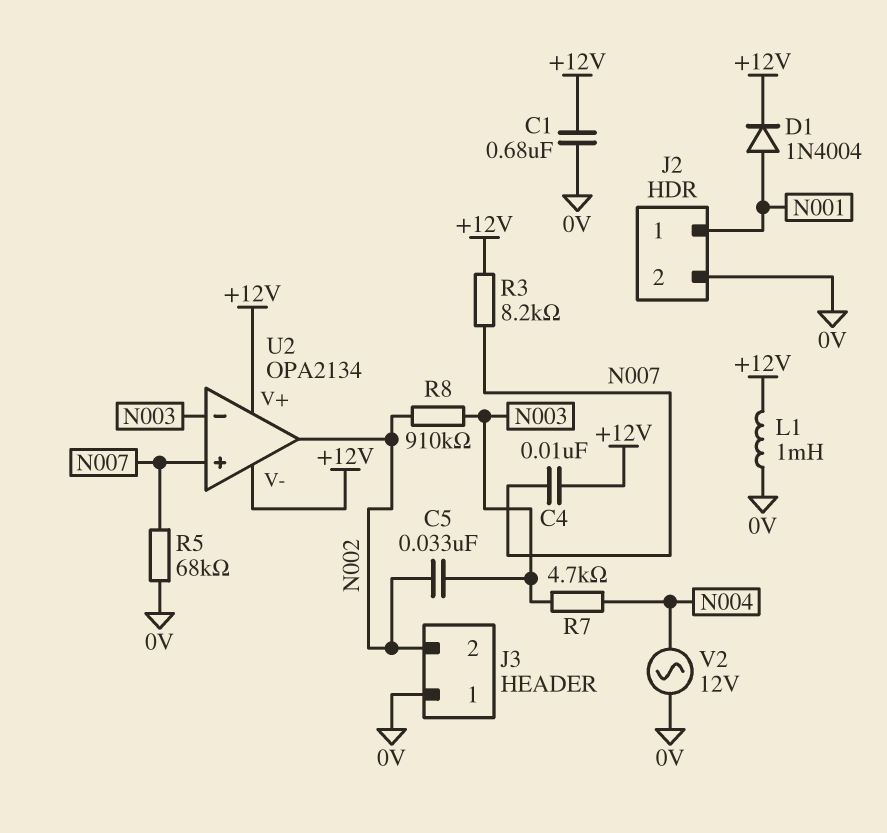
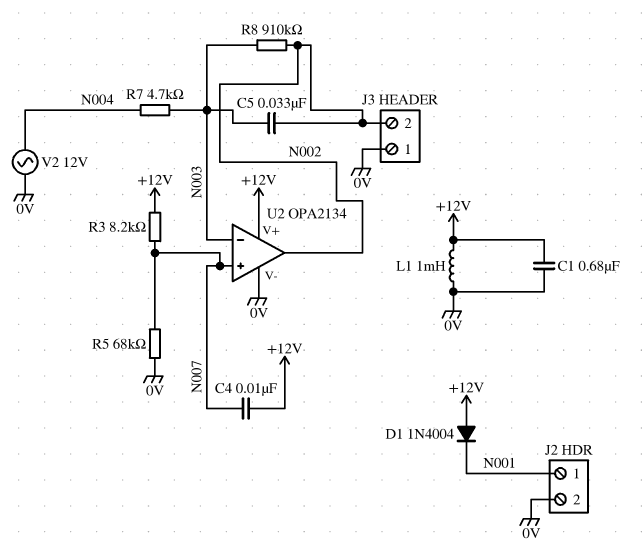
D1: diode 1N4004 (A N001, K +12V) -> diode 1N4004 (A +12V, K N001)
U2 pin V-: +12V -> 0V

